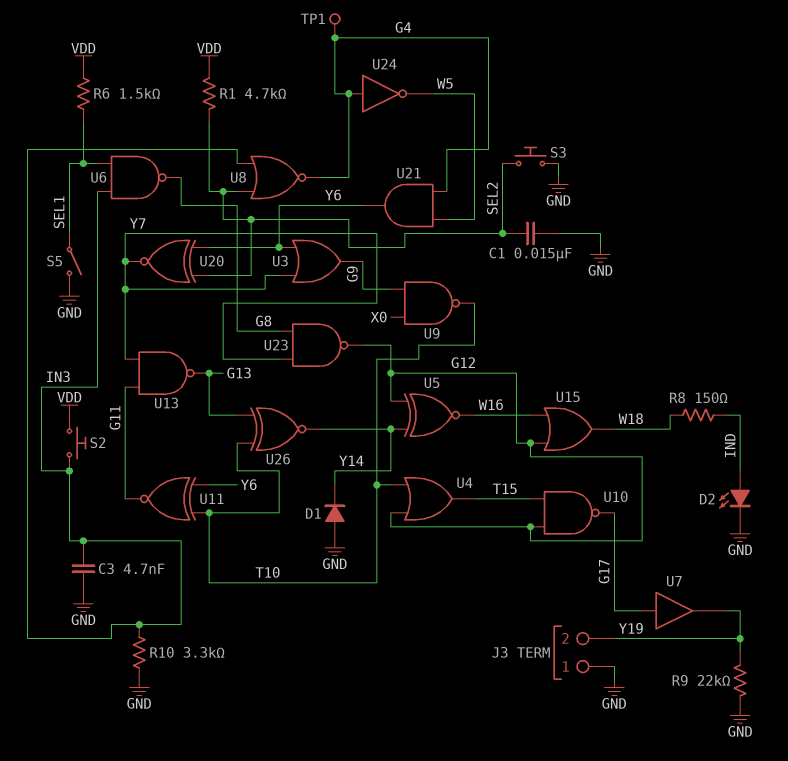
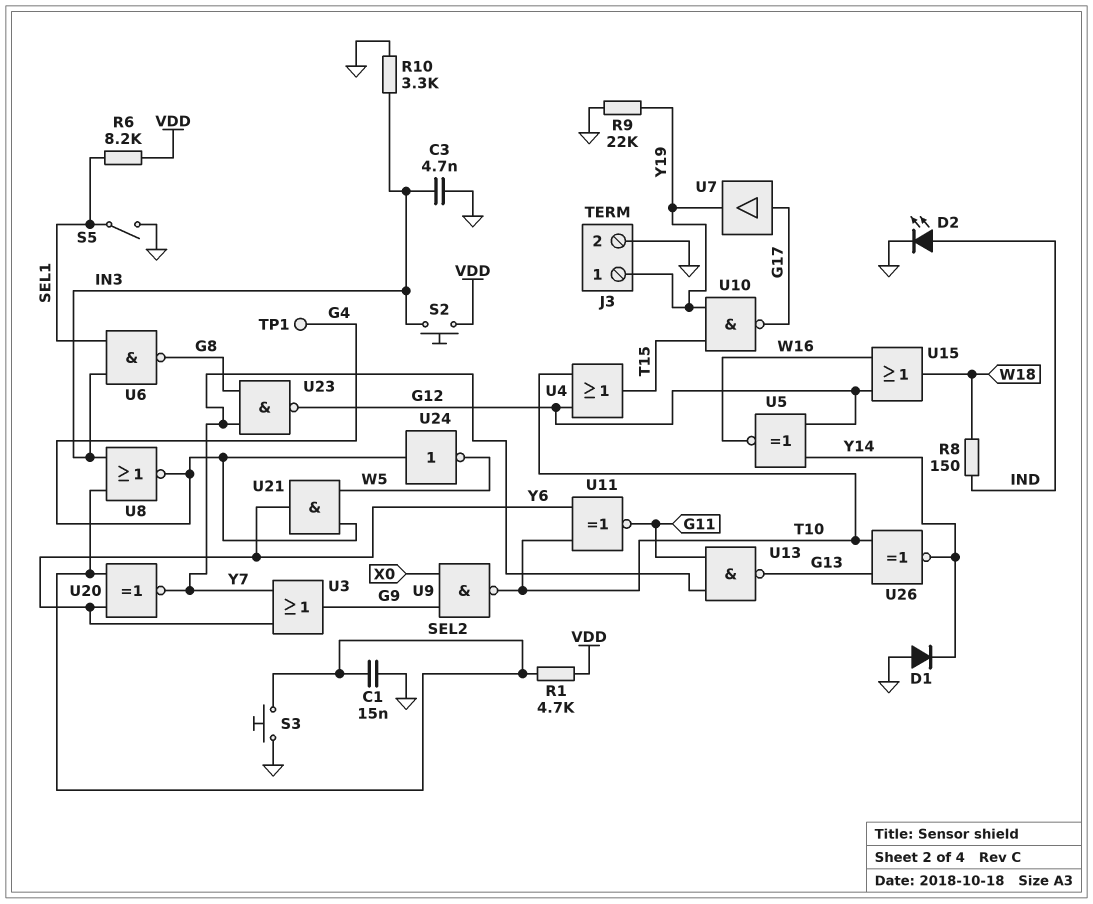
J3 pin 1: GND -> Y19
J3 pin 2: Y19 -> GND
R6: 1.5k (SEL1, VDD) -> 8.2k (SEL1, VDD)
U10: NAND (in G12, in T15, out G17) -> NAND (in T15, in Y19, out G17)

